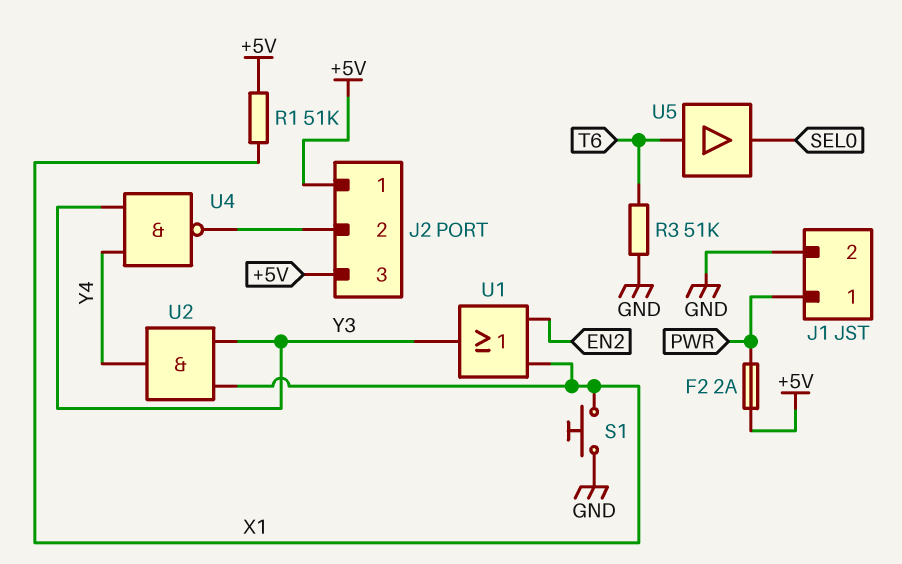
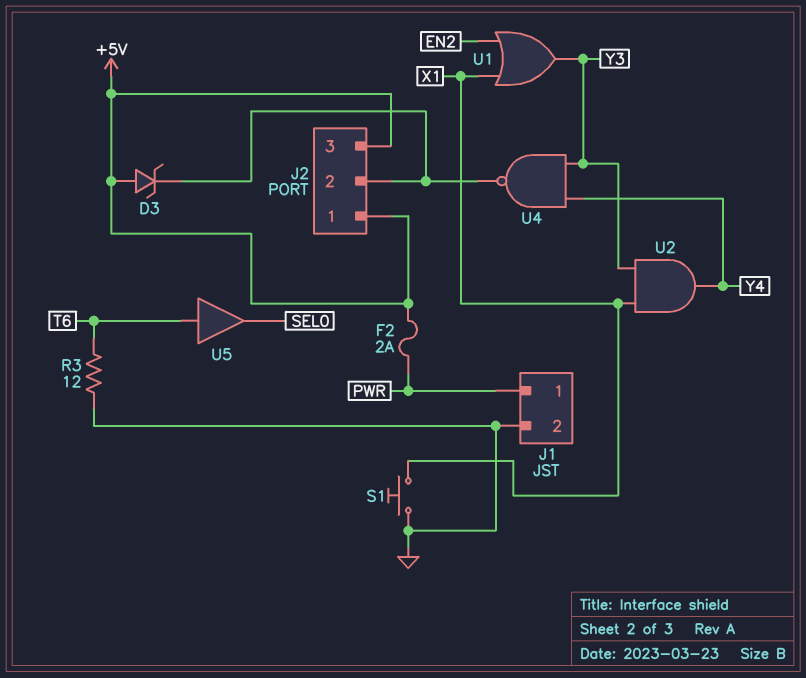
D3: none -> zener (A +5V, K J2/2)
R1: 51k (+5V, X1) -> none
R3: 51k (GND, T6) -> 12 (GND, T6)

